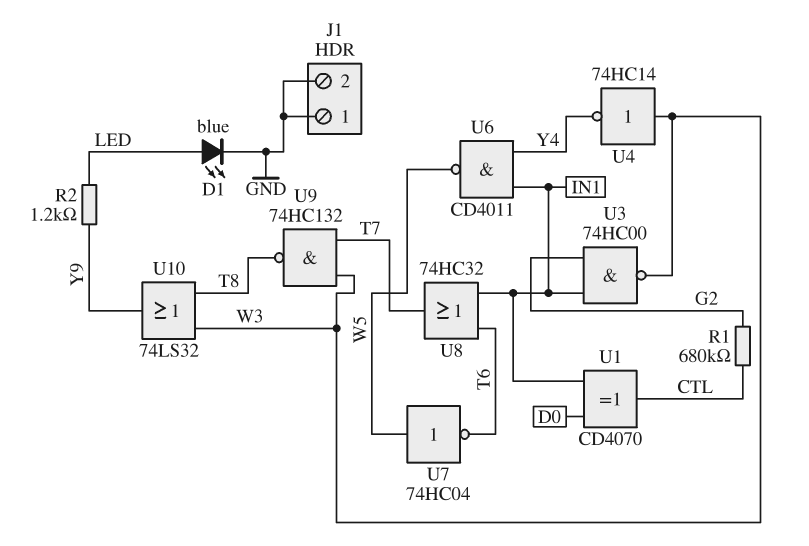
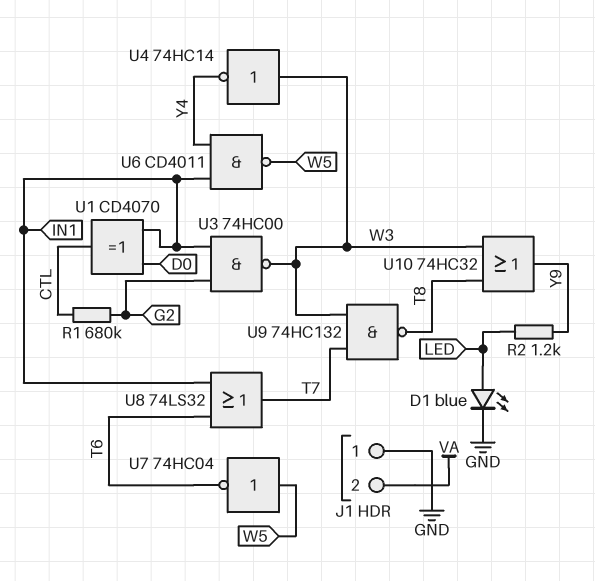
J1 pin 2: GND -> VA
U8: OR 74HC32 (in IN1, in T6, out T7) -> OR 74LS32 (in IN1, in T6, out T7)
U10: OR 74LS32 (in T8, in W3, out Y9) -> OR 74HC32 (in T8, in W3, out Y9)

